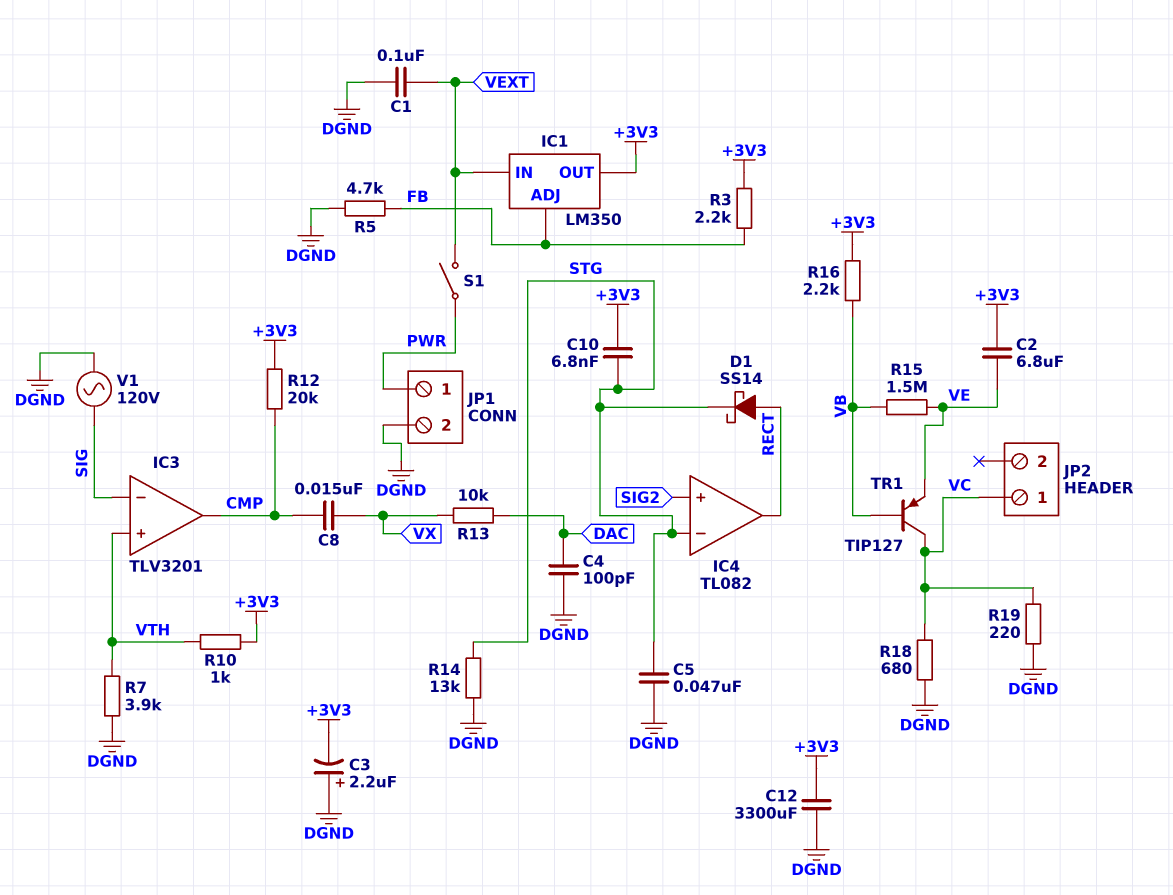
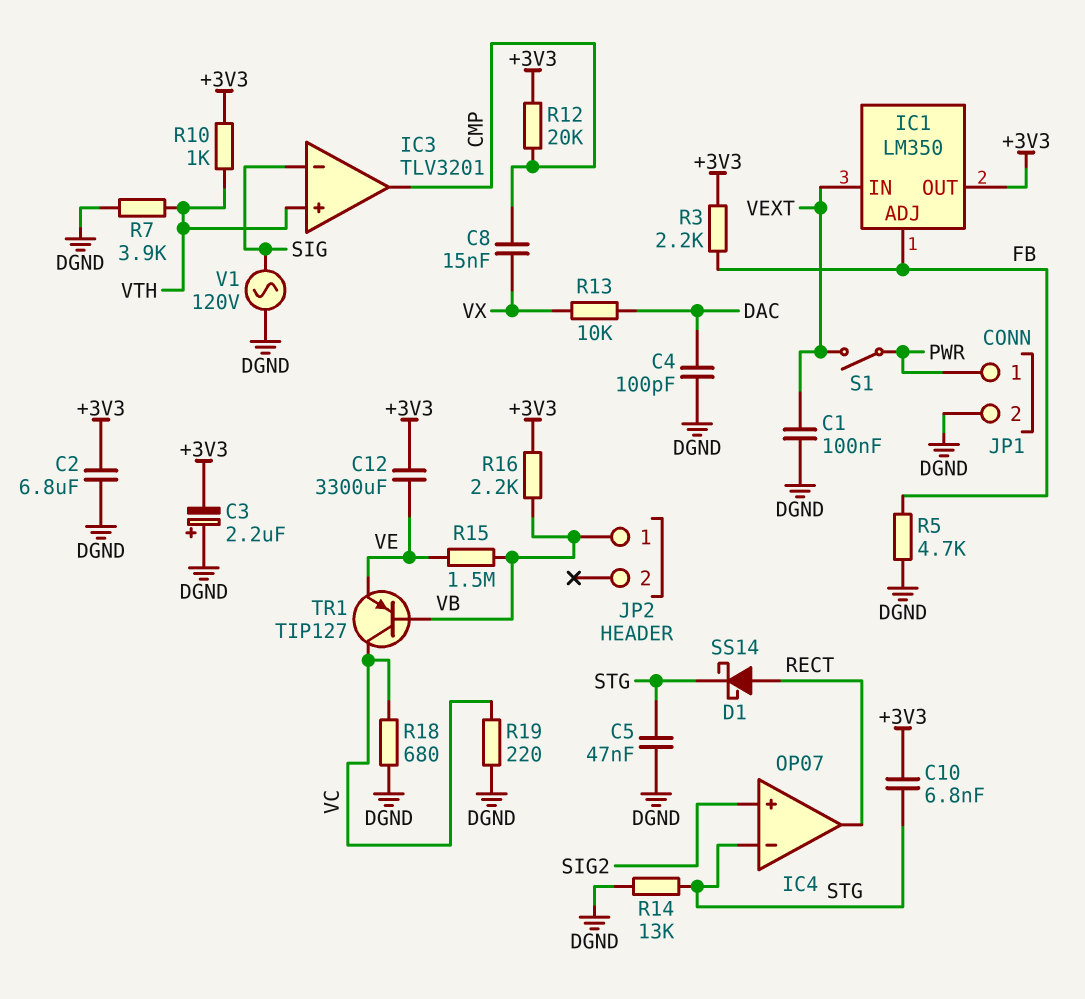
C2: 6.8uF (+3V3, VE) -> 6.8uF (+3V3, DGND)
C12: 3300uF (+3V3, DGND) -> 3300uF (+3V3, VE)
IC4: TL082 -> OP07
JP2 pin 1: VC -> VB

